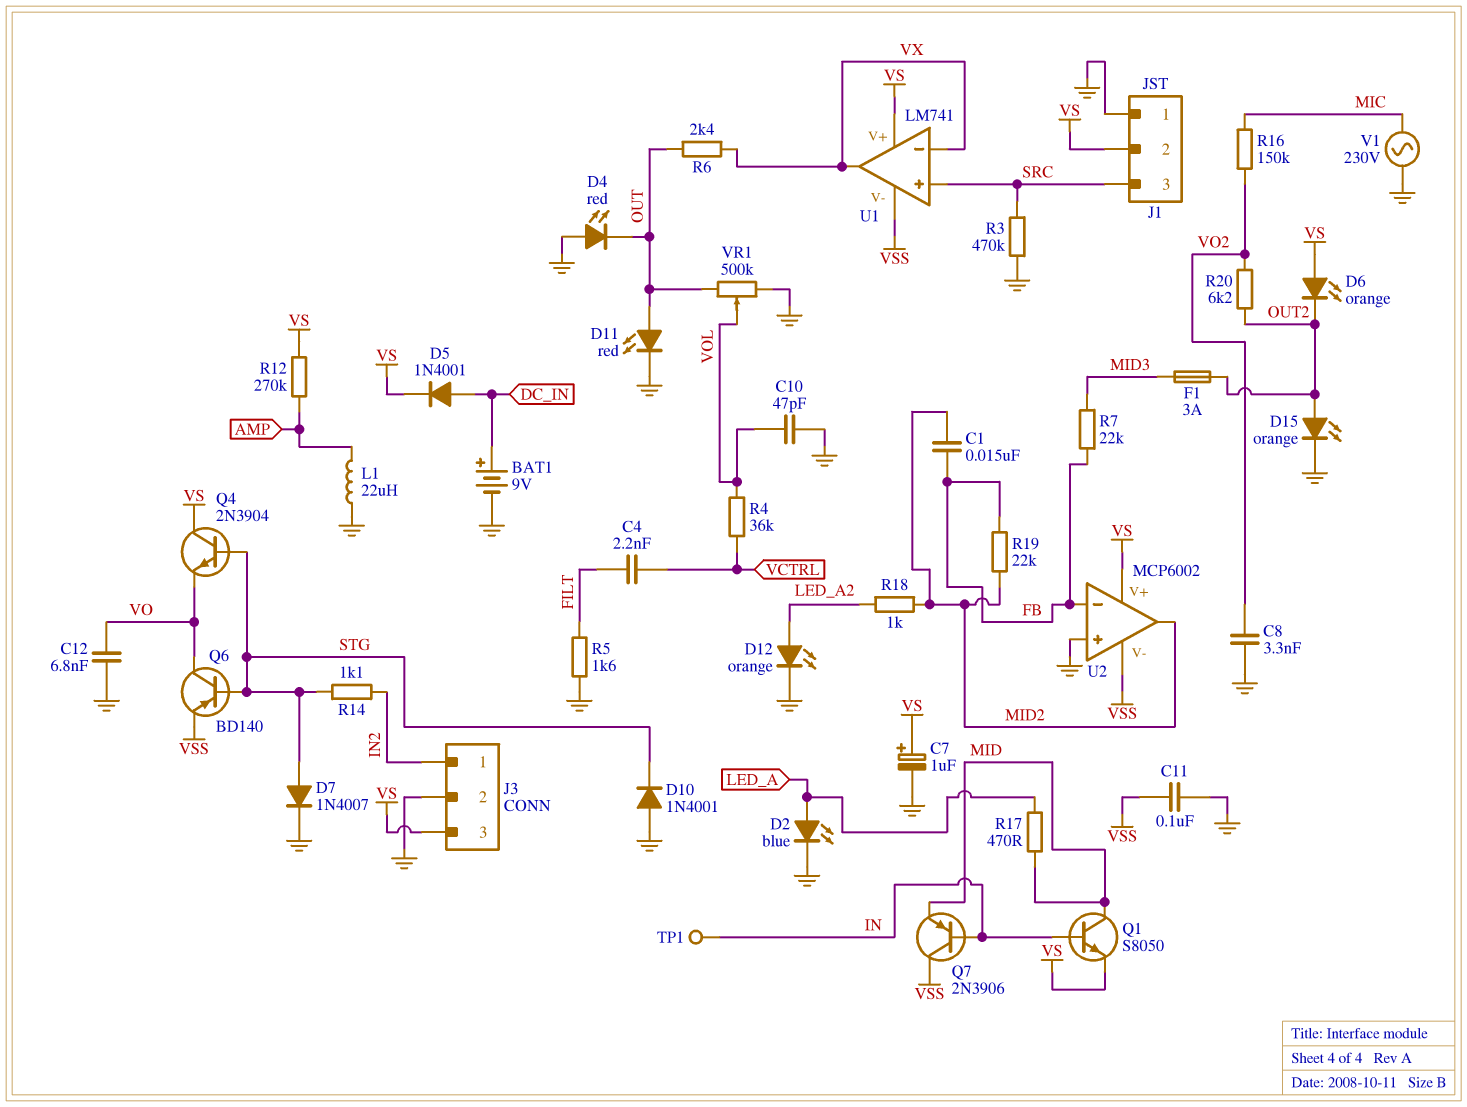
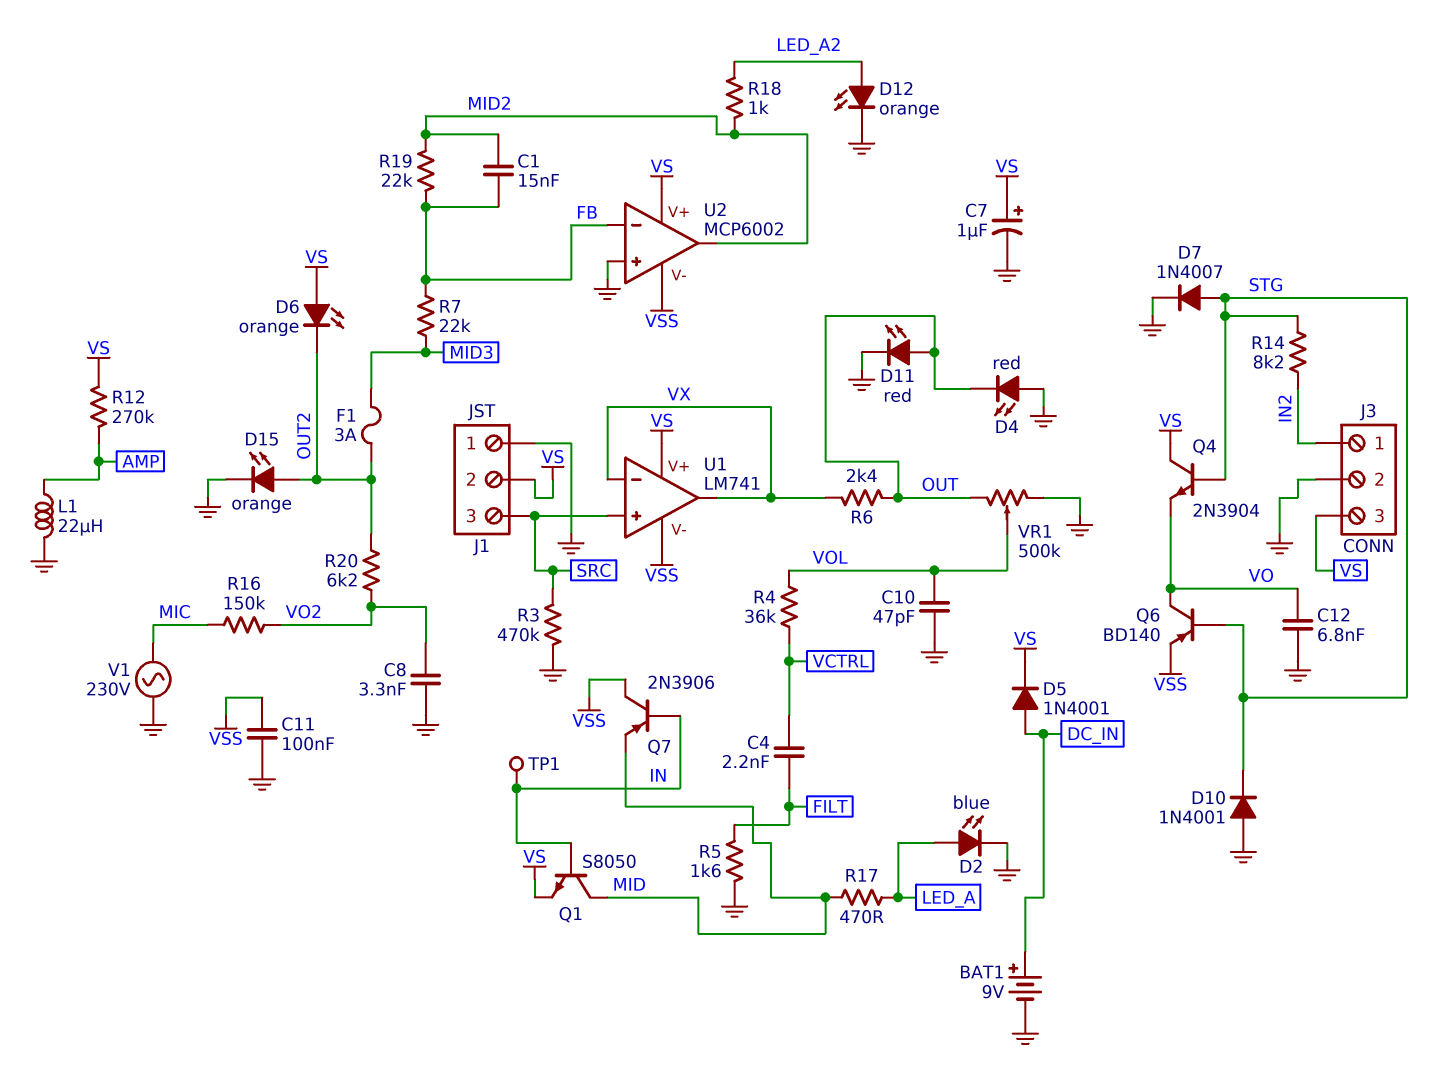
R14: 1.1k (IN2, STG) -> 8.2k (IN2, STG)

